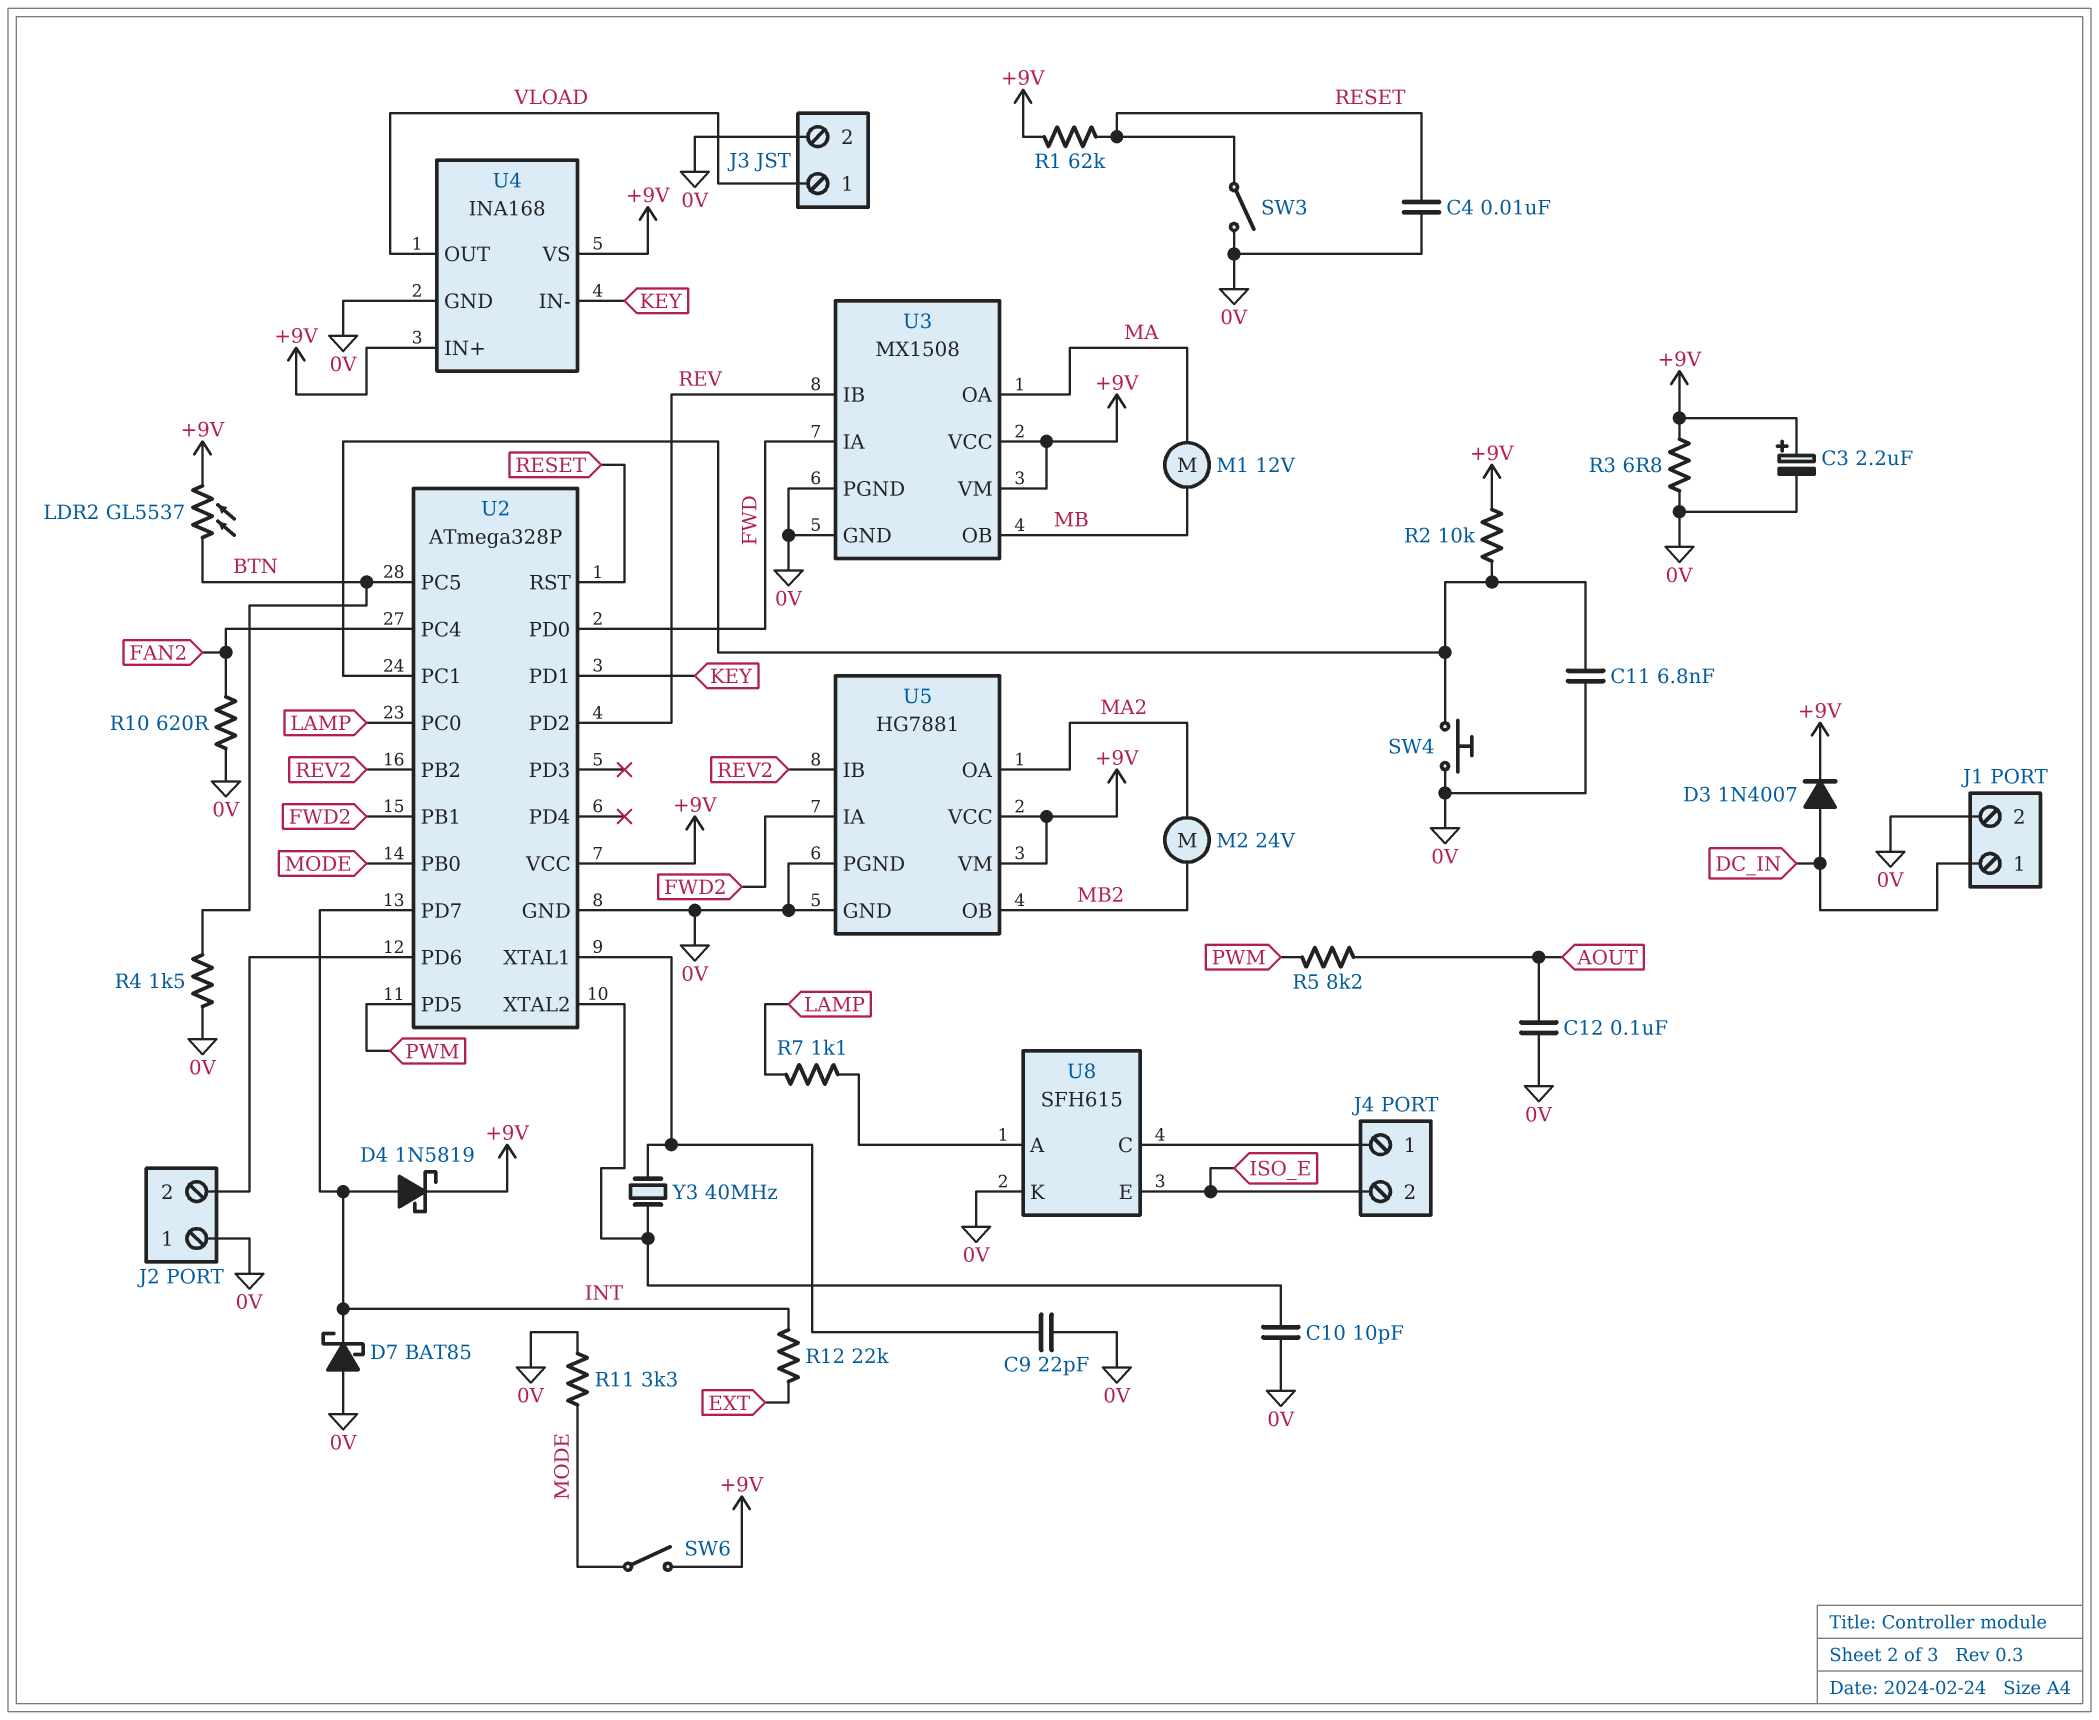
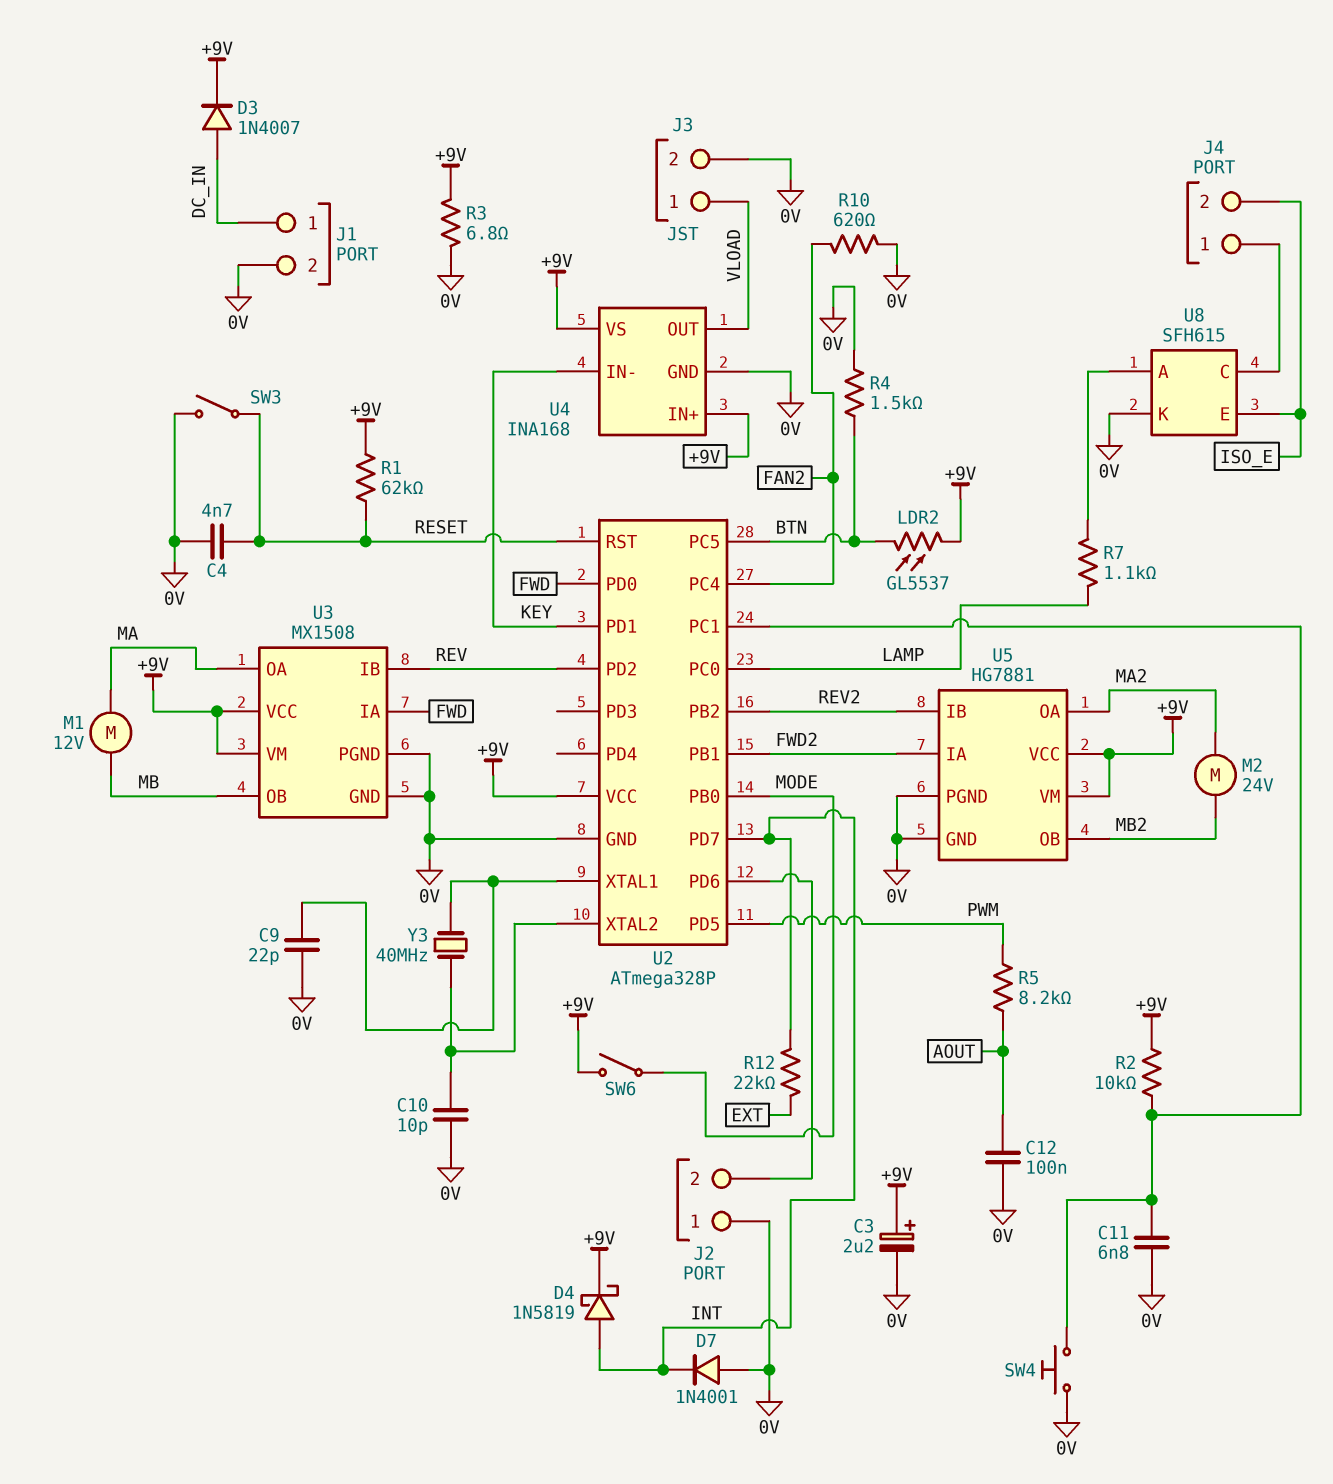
C4: 10nF (0V, RESET) -> 4.7nF (0V, RESET)
D7: schottky BAT85 (A 0V, K INT) -> diode 1N4001 (A 0V, K INT)
R11: 3.3k (0V, MODE) -> none

